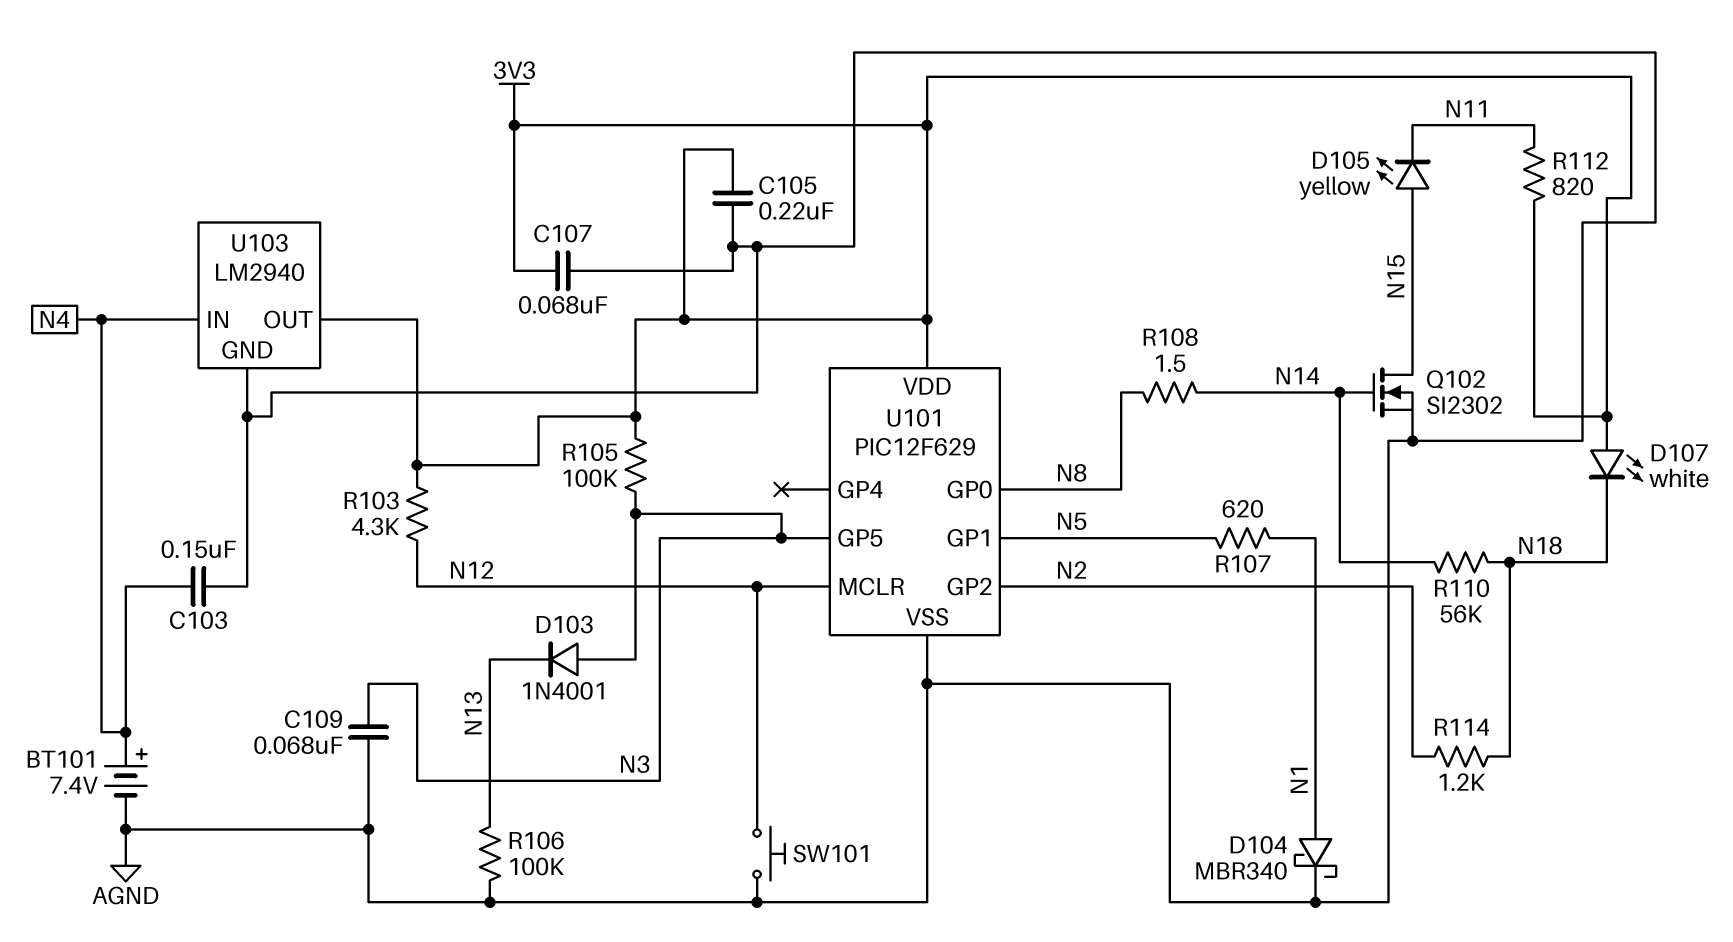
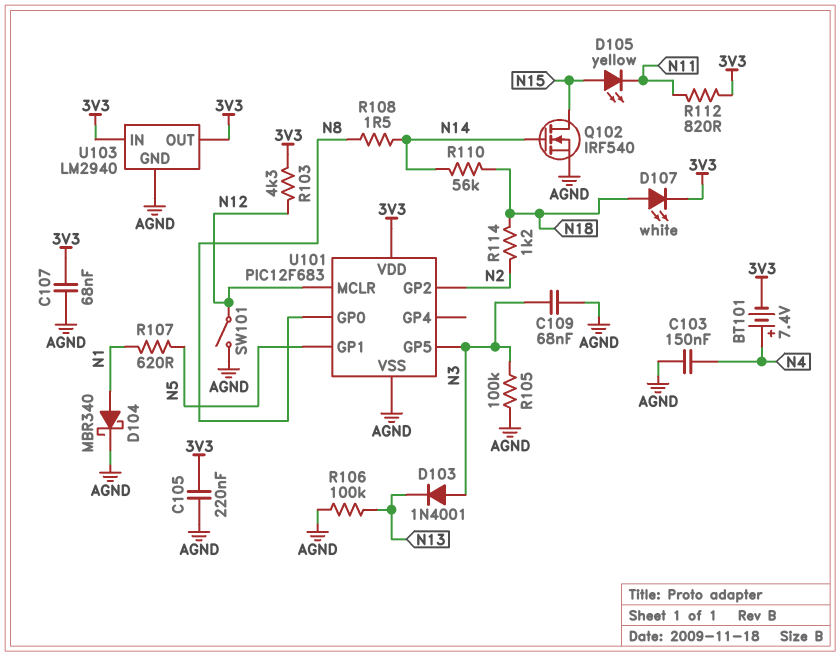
BT101: 7.4V (plus N4, minus AGND) -> 7.4V (plus N4, minus 3V3)
D107: LED white (A 3V3, K N18) -> LED white (A N18, K 3V3)
Q102: NMOS SI2302 (G N14, D N15, S AGND) -> NMOS IRF540 (G N14, D N15, S AGND)
R105: 100k (3V3, N3) -> 100k (AGND, N3)
SW101: button (AGND, N12) -> switch (AGND, N12)
U101: PIC12F629 -> PIC12F683
U103 pin IN: N4 -> 3V3

